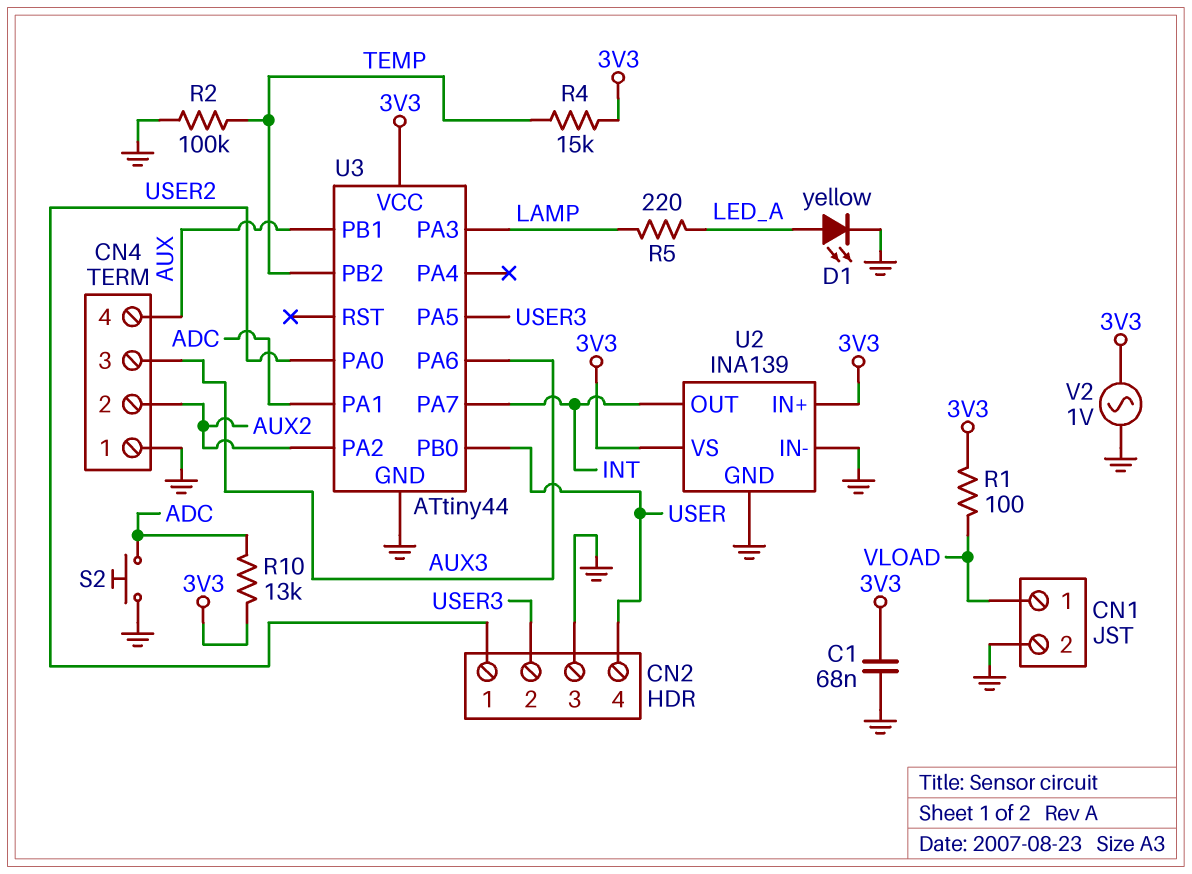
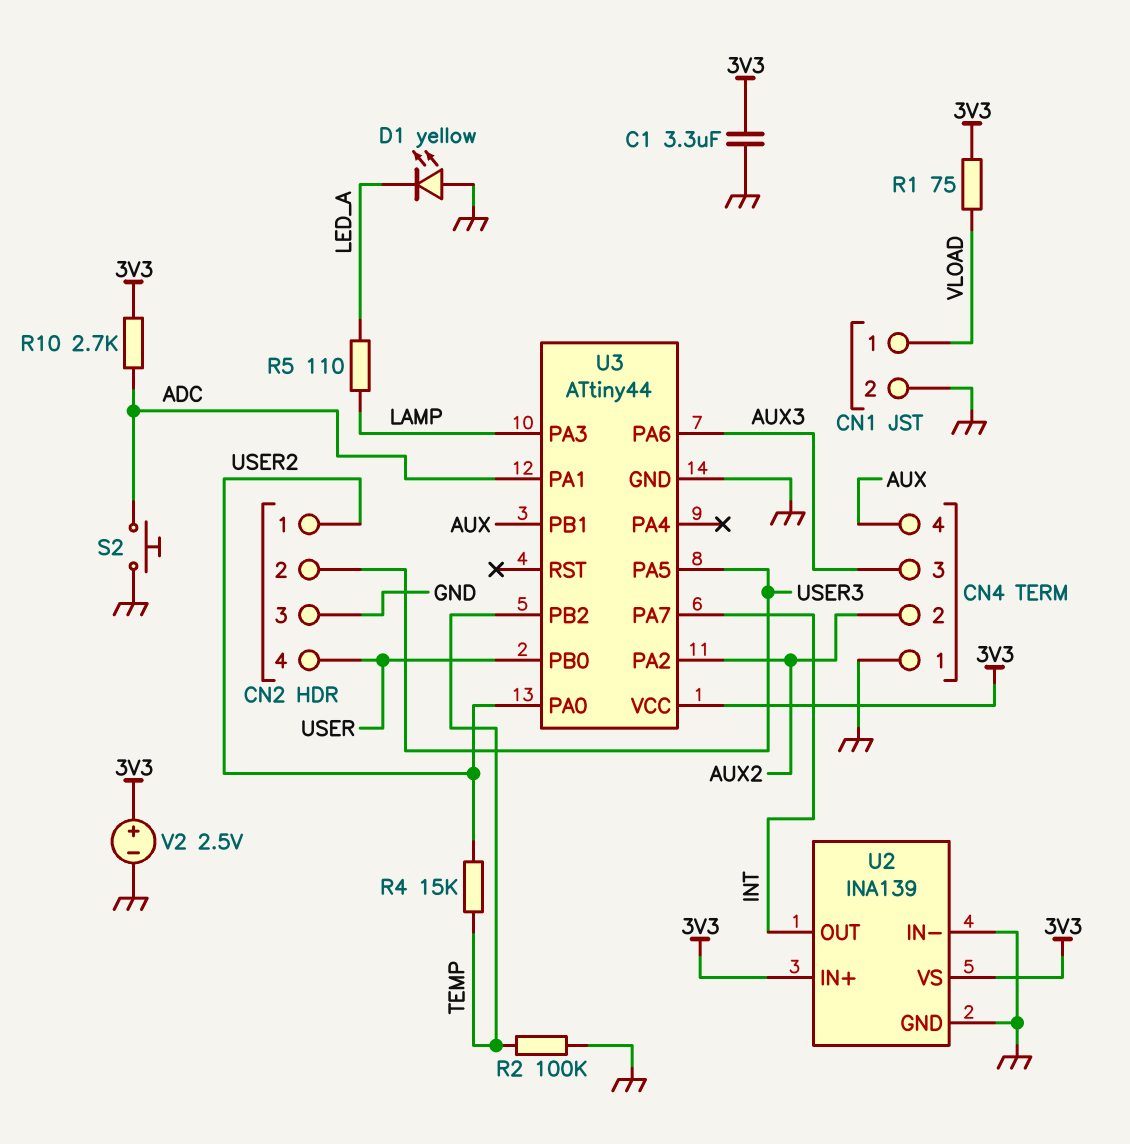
C1: 68nF (3V3, GND) -> 3.3uF (3V3, GND)
D1: LED yellow (A LED_A, K GND) -> LED yellow (A GND, K LED_A)
R1: 100 (3V3, VLOAD) -> 75 (3V3, VLOAD)
R4: 15k (3V3, TEMP) -> 15k (TEMP, USER2)
R5: 220 (LAMP, LED_A) -> 110 (LAMP, LED_A)
R10: 13k (3V3, ADC) -> 2.7k (3V3, ADC)
V2: AC 1V (3V3, GND) -> 2.5V (plus 3V3, minus GND)

